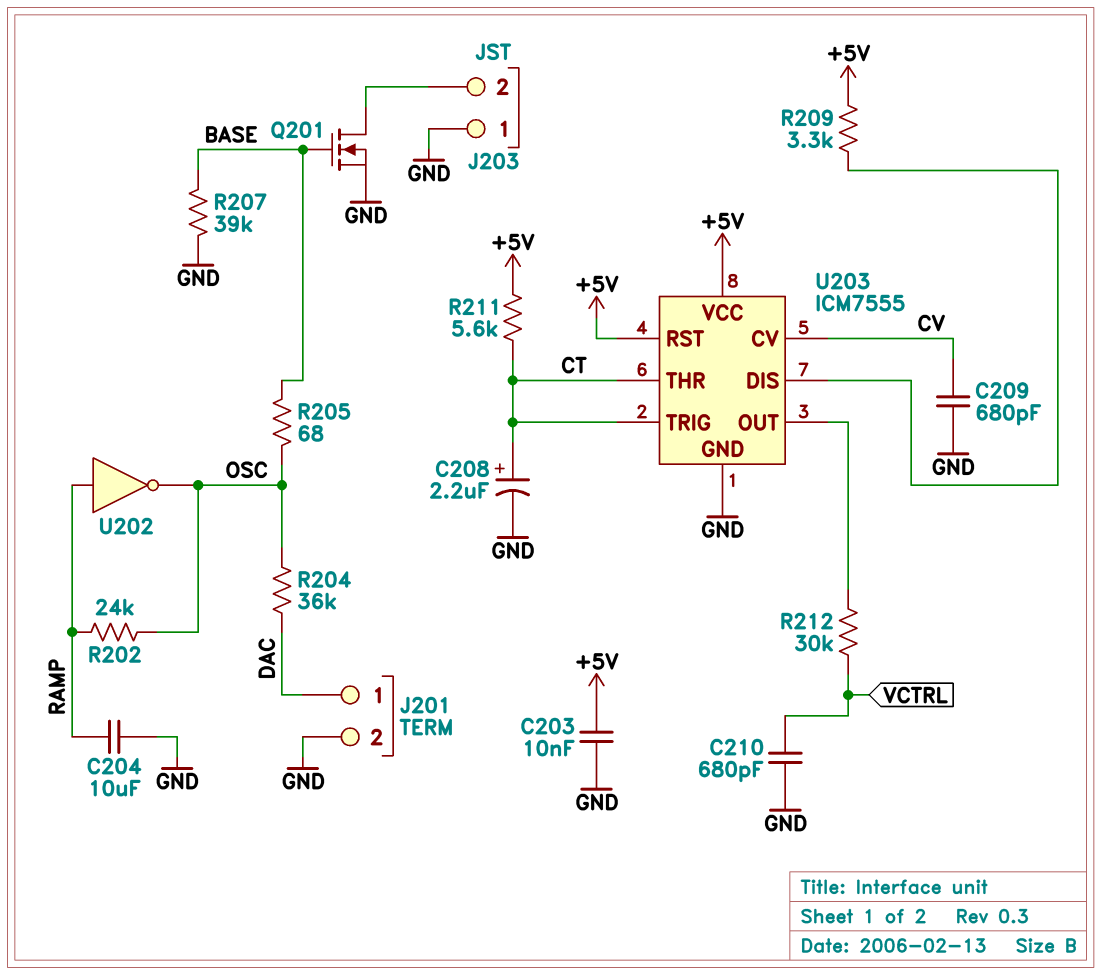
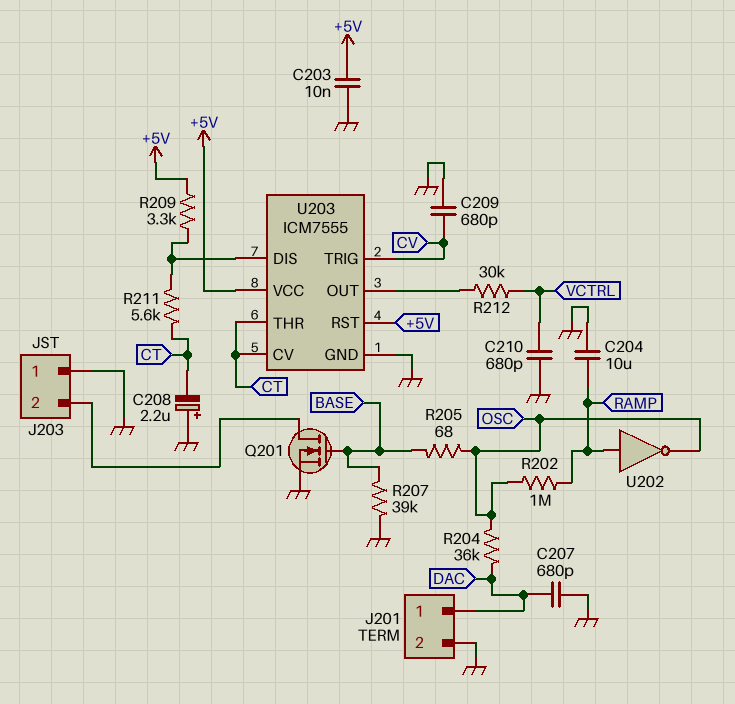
C207: none -> 680pF (DAC, GND)
C208: 2.2uF (plus CT, minus GND) -> 2.2uF (plus GND, minus CT)
R202: 24k (OSC, RAMP) -> 1M (OSC, RAMP)
R211: 5.6k (+5V, CT) -> 5.6k (CT, U203/DIS)
U203 pin CV: CV -> CT
U203 pin TRIG: CT -> CV

